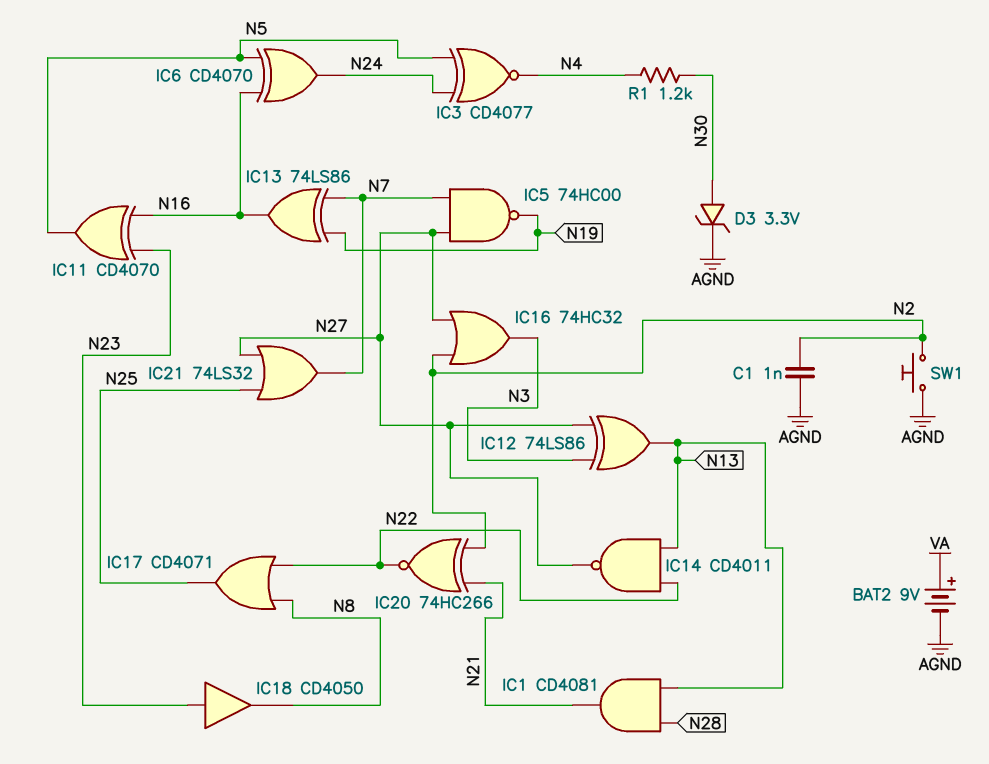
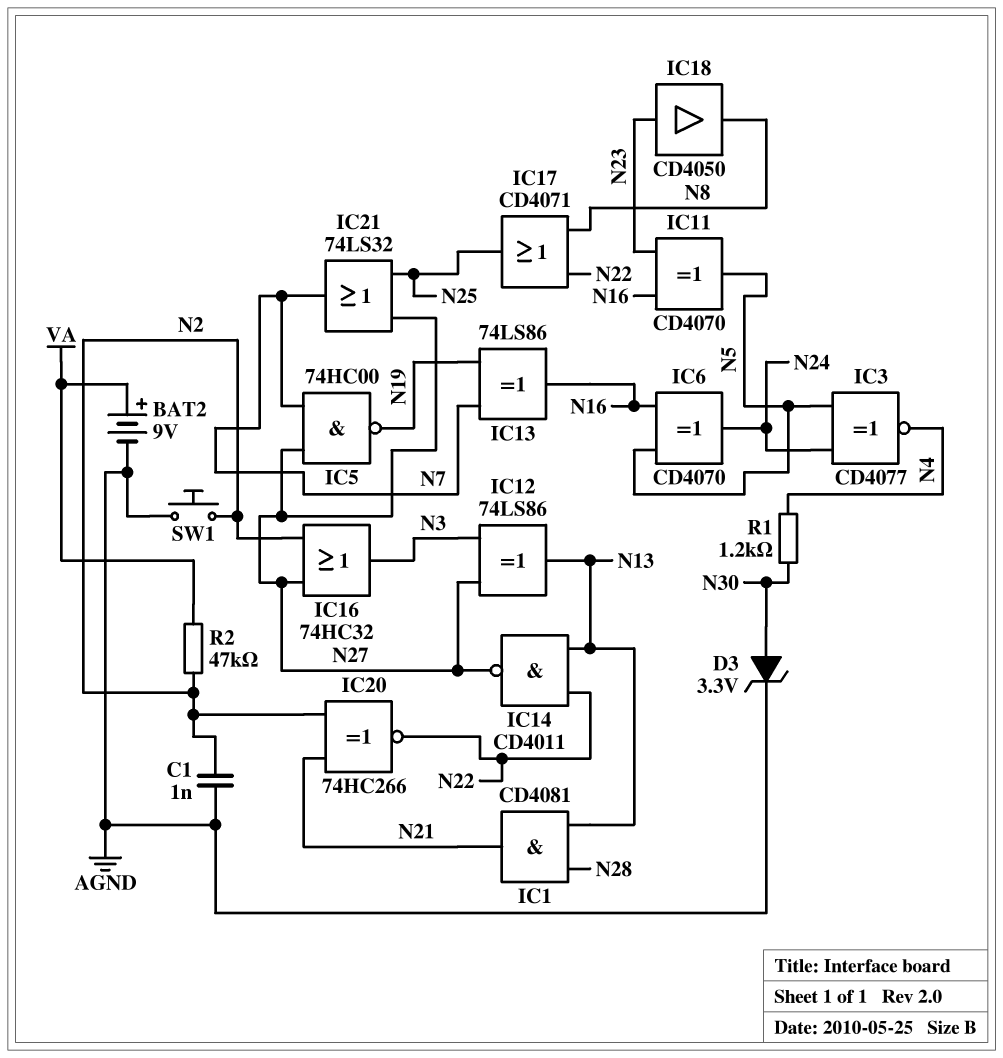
R2: none -> 47k (N2, VA)

